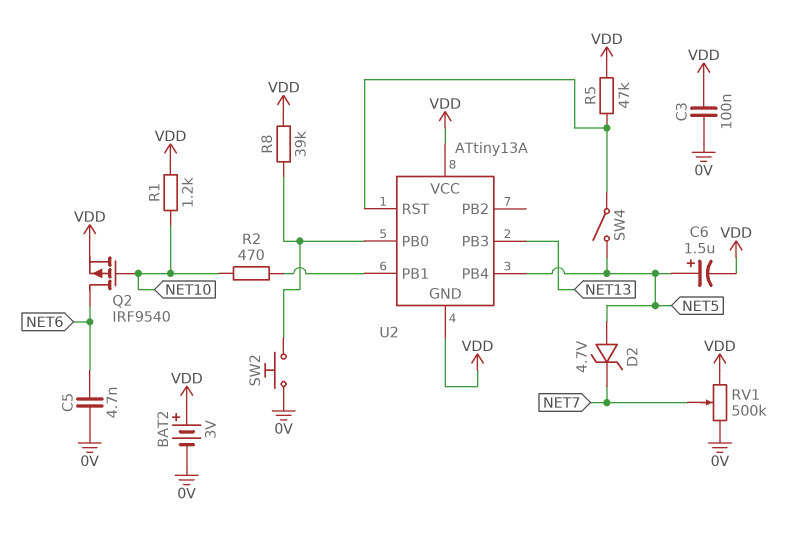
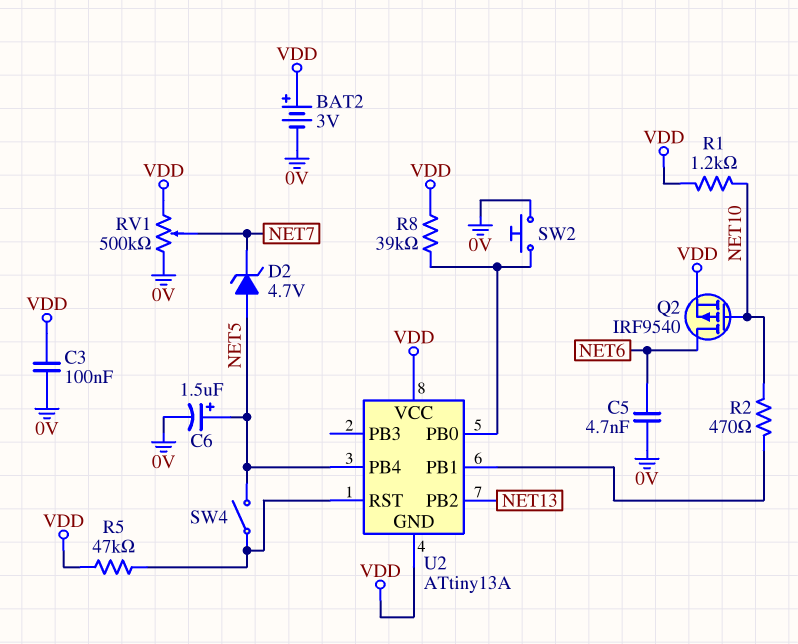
C6: 1.5uF (plus NET5, minus VDD) -> 1.5uF (plus NET5, minus 0V)
U2 pin PB2: none -> NET13
U2 pin PB3: NET13 -> none

